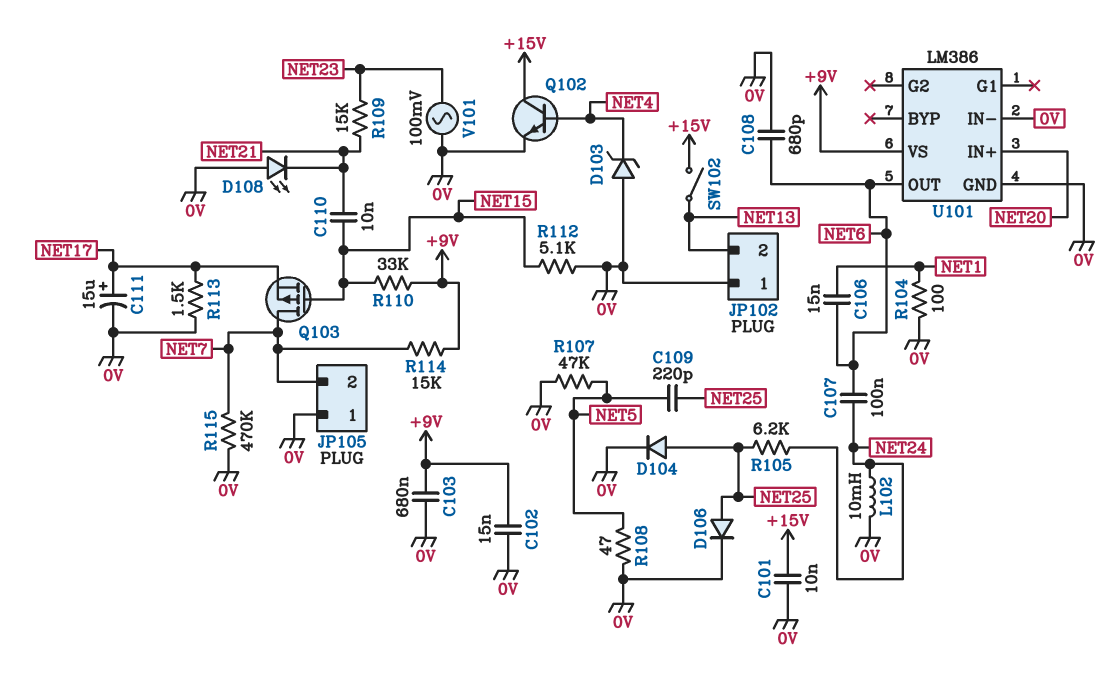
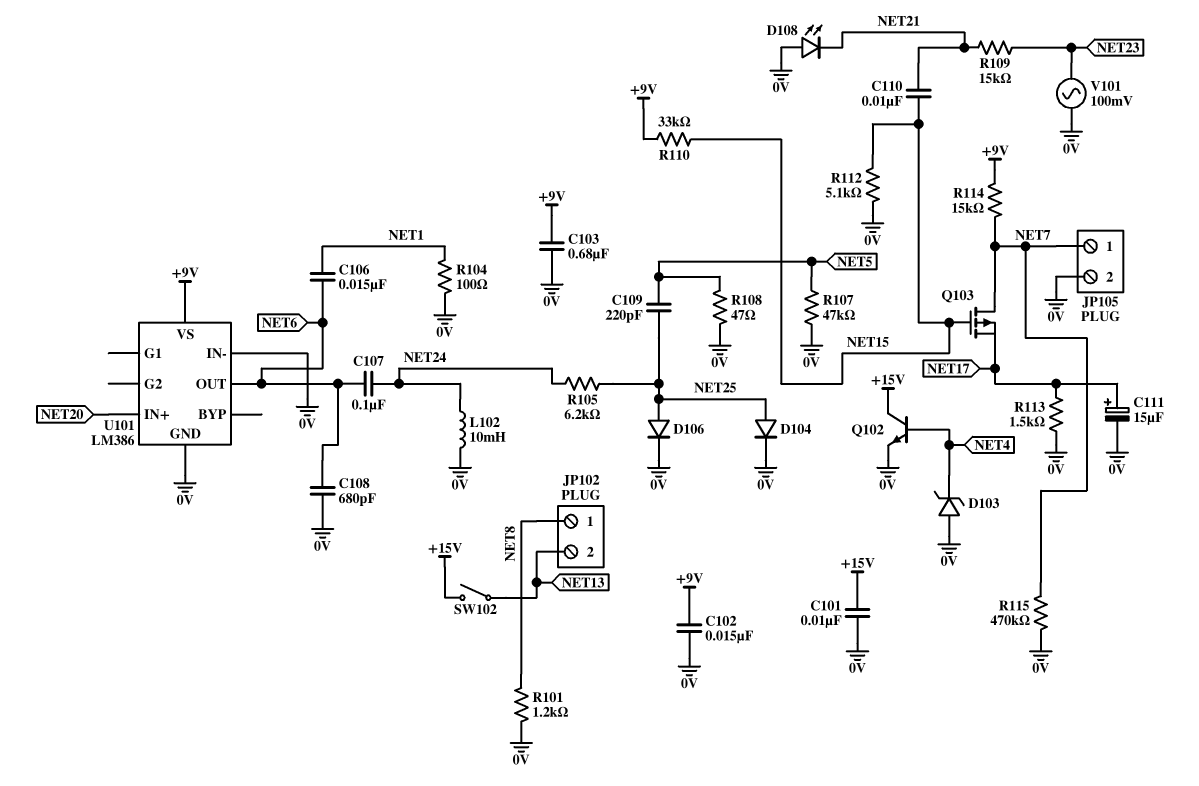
JP102 pin 1: 0V -> NET8
JP105 pin 1: 0V -> NET7
JP105 pin 2: NET7 -> 0V
R101: none -> 1.2k (0V, NET8)

